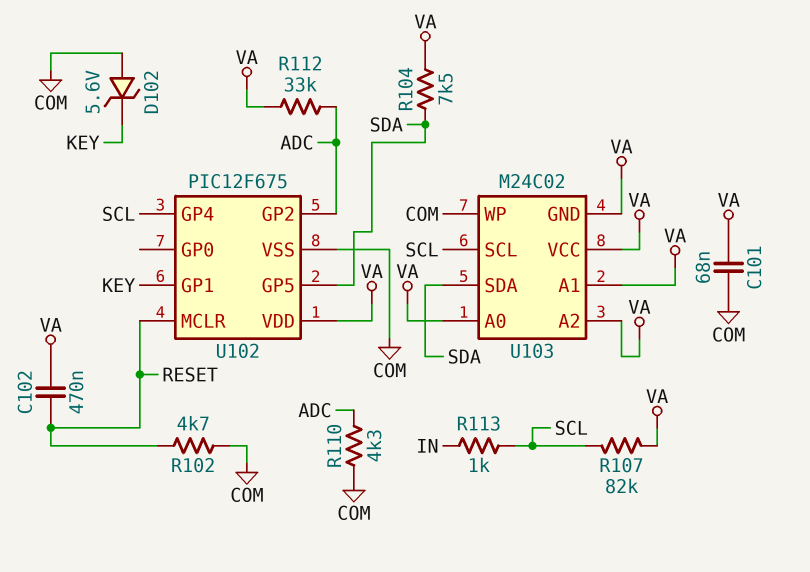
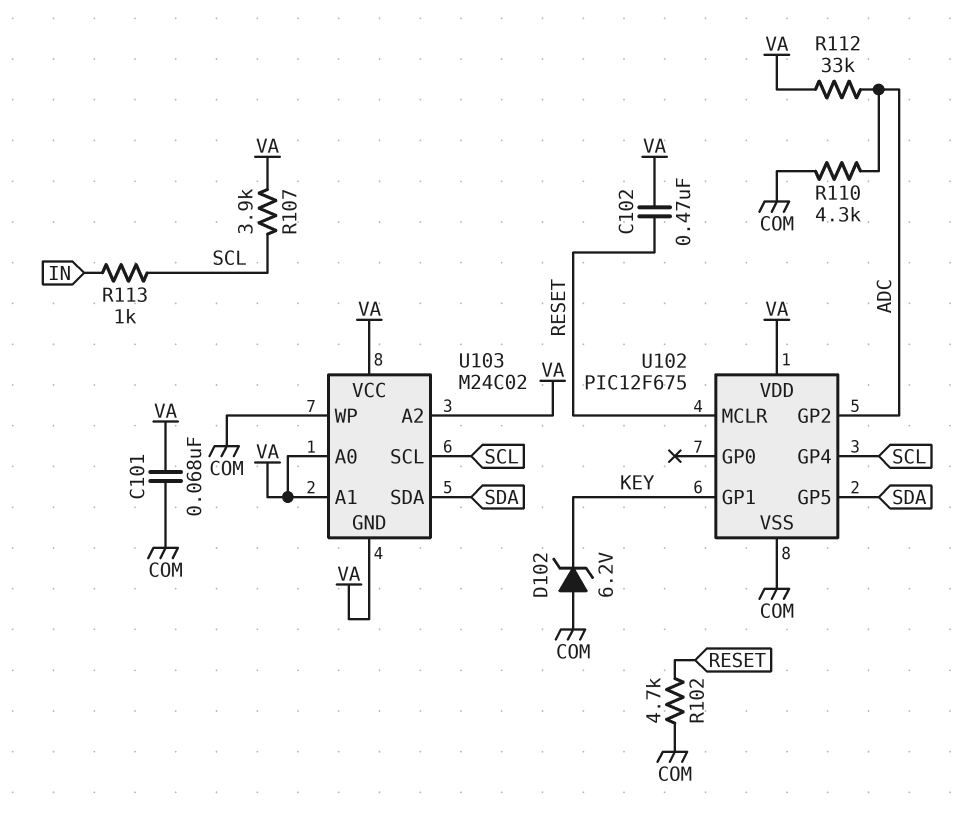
D102: zener 5.6V (A COM, K KEY) -> zener 6.2V (A COM, K KEY)
R104: 7.5k (SDA, VA) -> none
R107: 82k (SCL, VA) -> 3.9k (SCL, VA)

